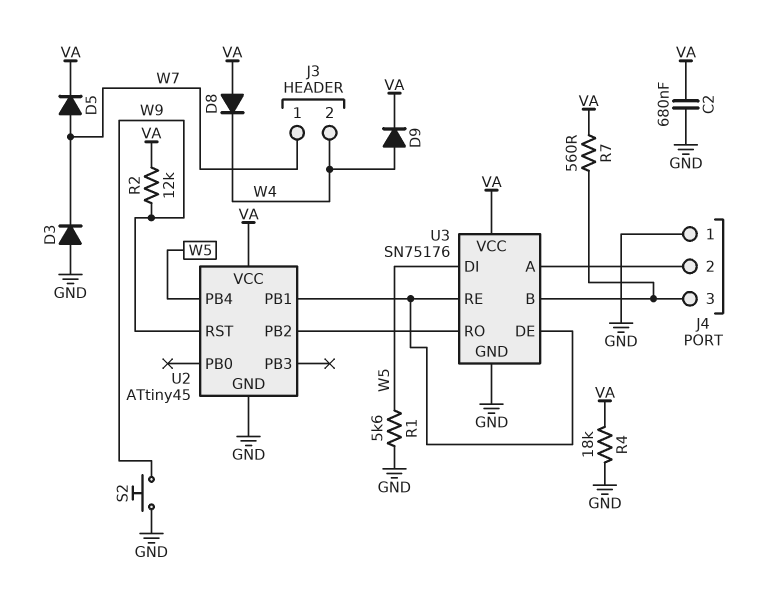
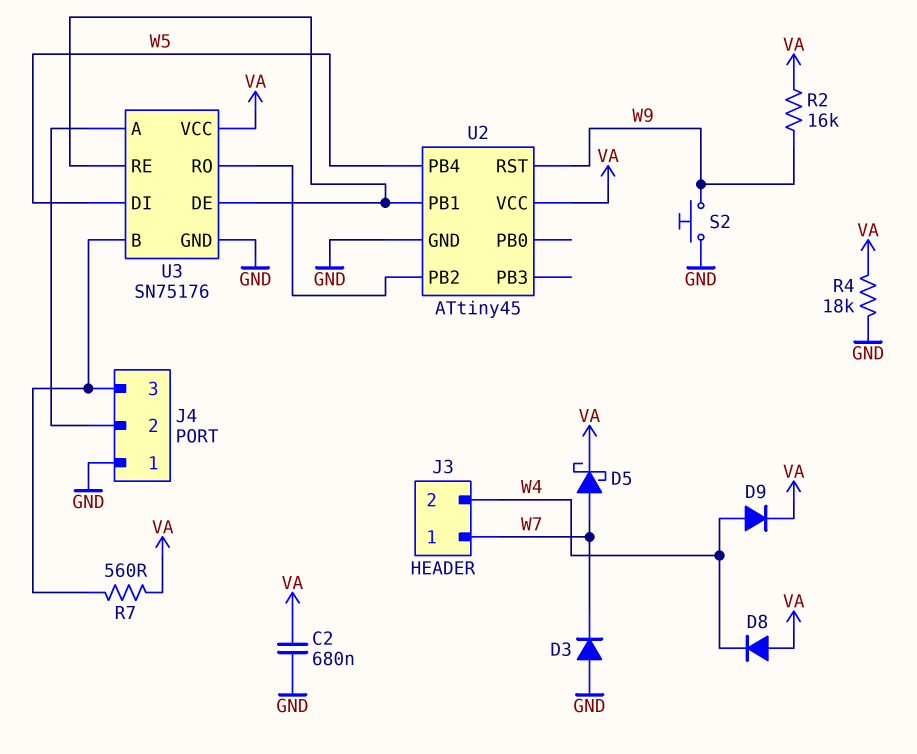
D5: diode (A W7, K VA) -> schottky (A W7, K VA)
R1: 5.6k (GND, W5) -> none
R2: 12k (VA, W9) -> 16k (VA, W9)

